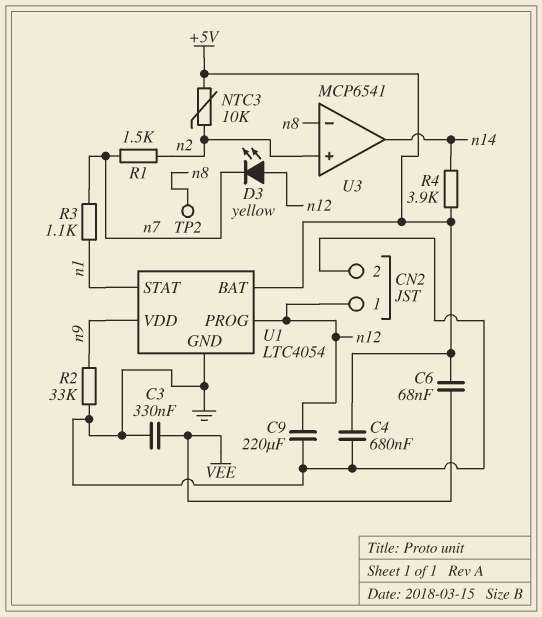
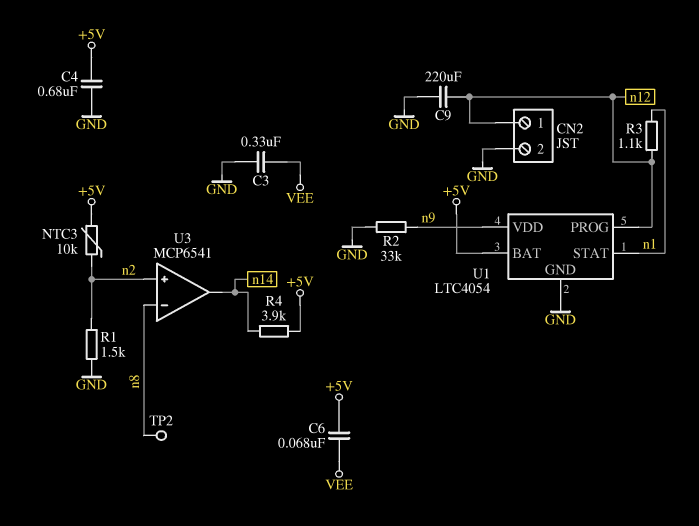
D3: LED yellow (A n12, K n7) -> none
R1: 1.5k (n2, n7) -> 1.5k (GND, n2)
R3: 1.1k (n1, n7) -> 1.1k (n1, n12)

